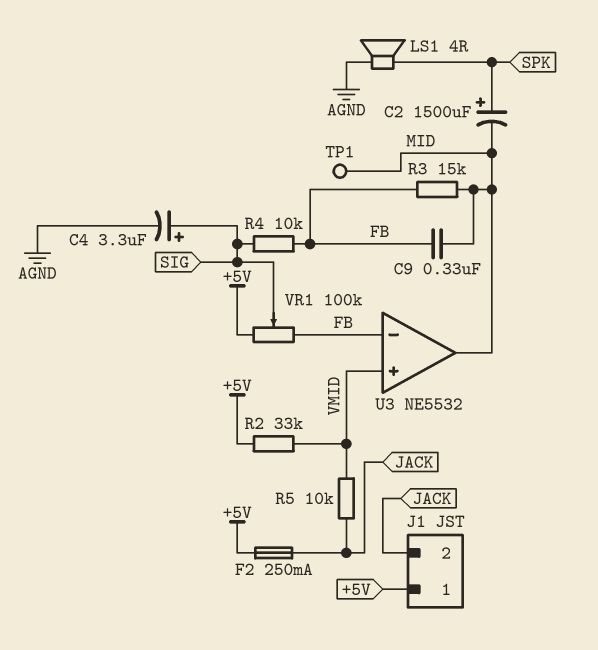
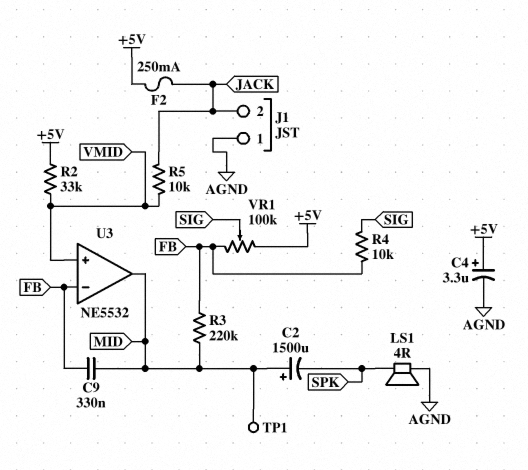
C2: 1500uF (plus SPK, minus MID) -> 1500uF (plus MID, minus SPK)
C4: 3.3uF (plus SIG, minus AGND) -> 3.3uF (plus +5V, minus AGND)
J1 pin 1: +5V -> AGND
R3: 15k (FB, MID) -> 220k (FB, MID)

